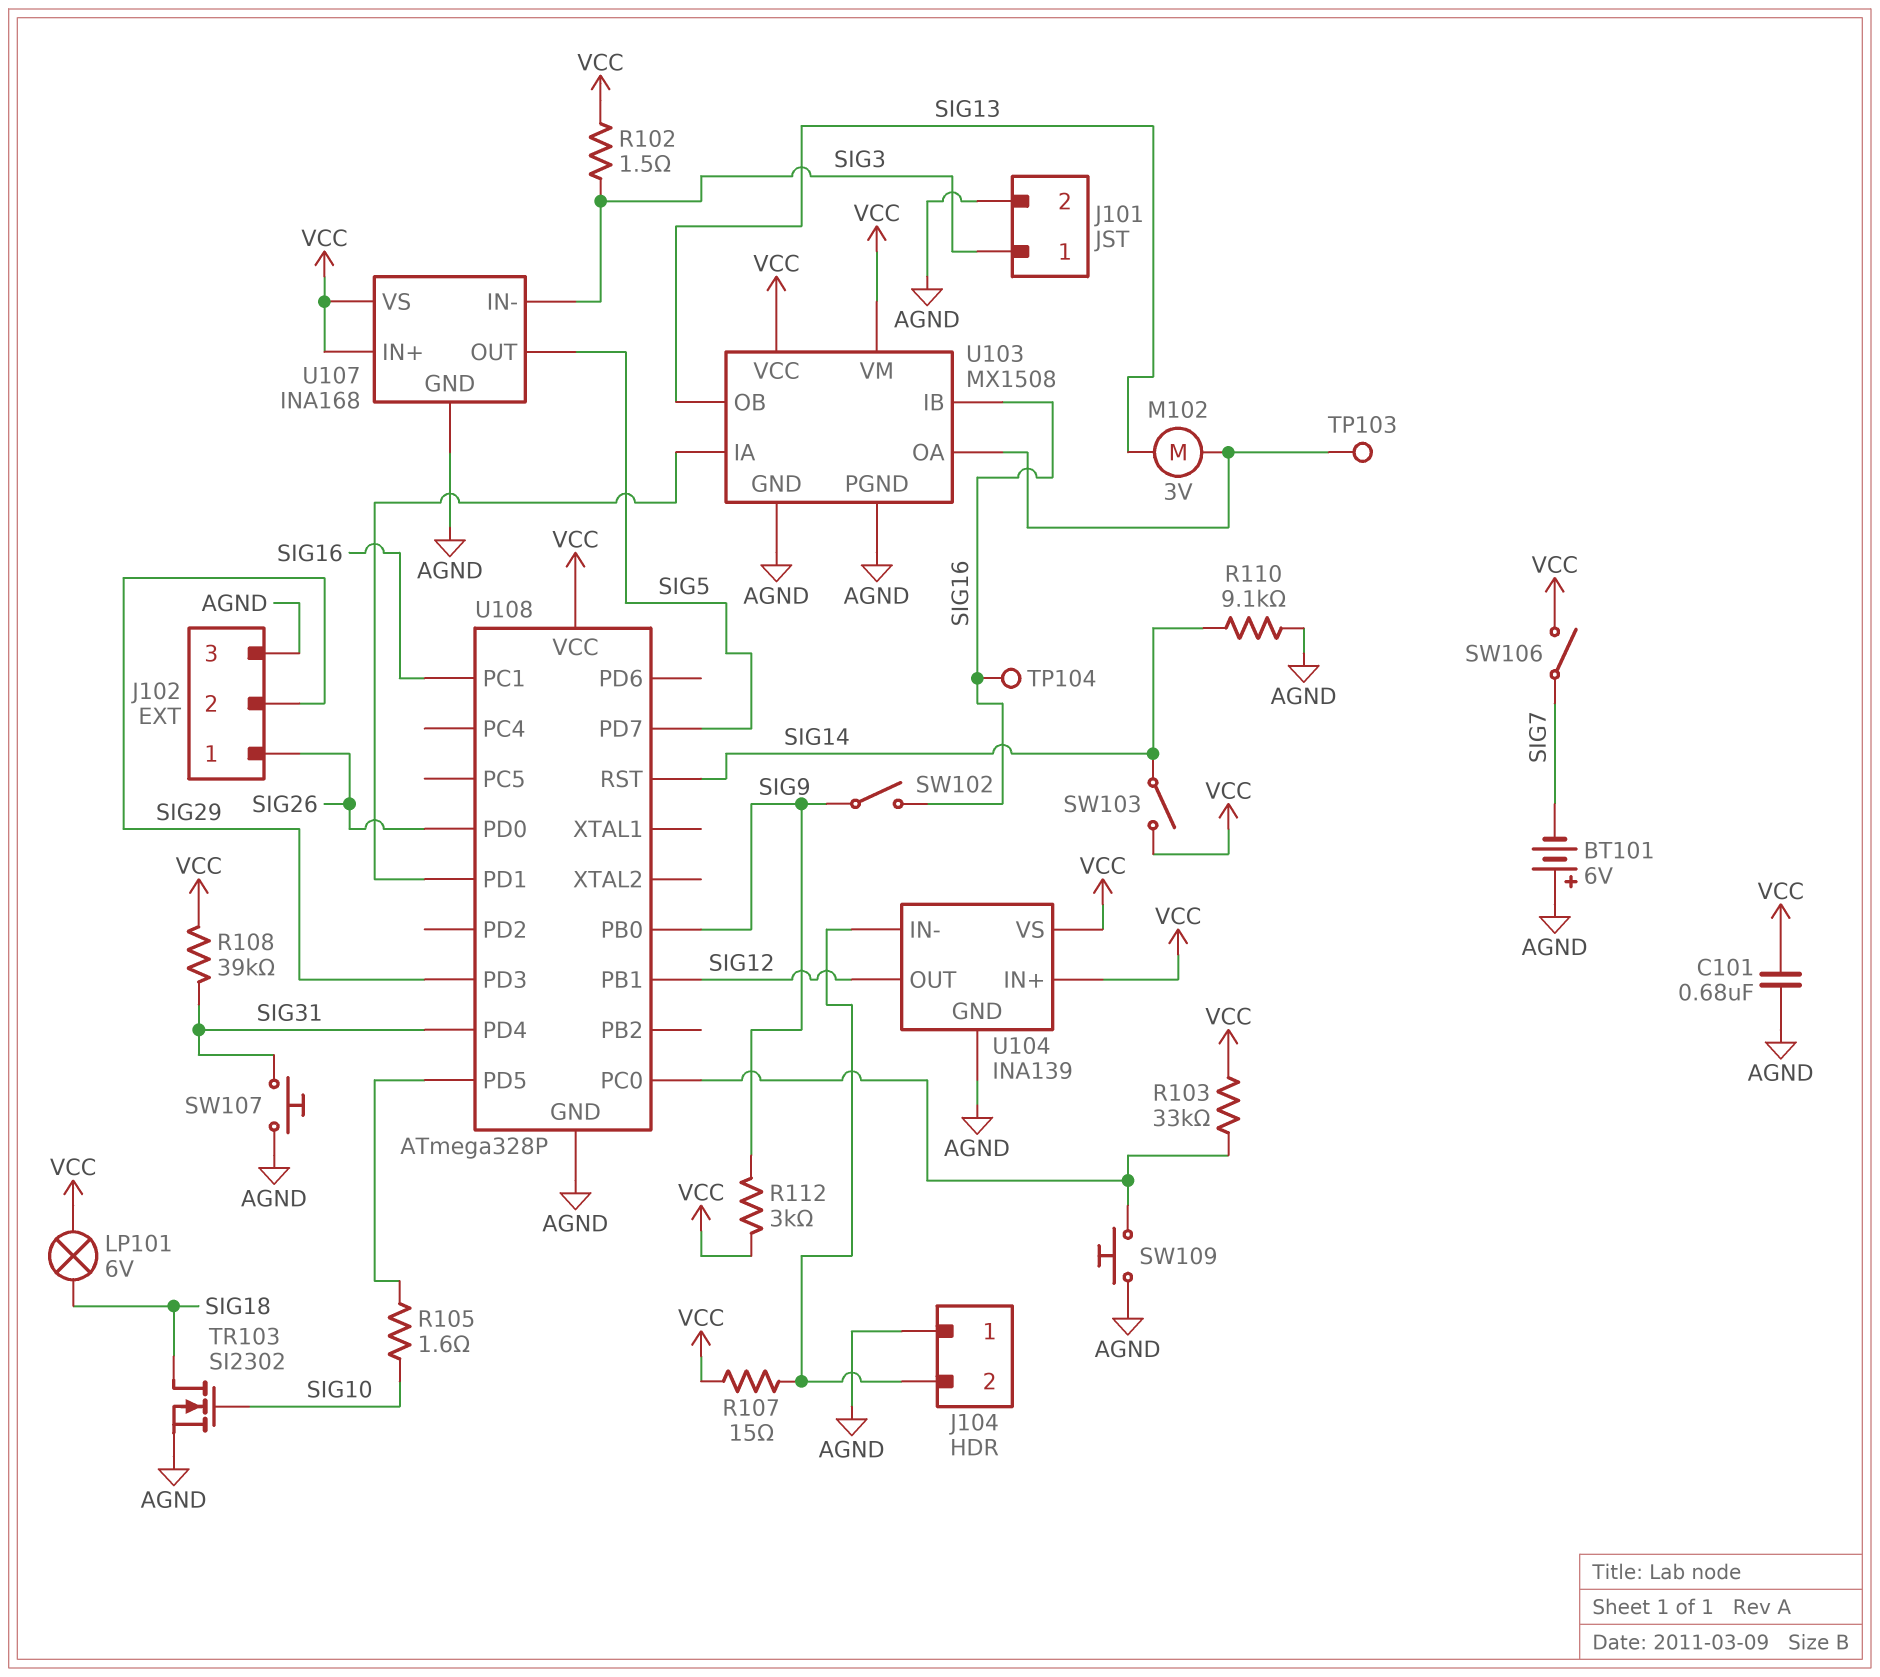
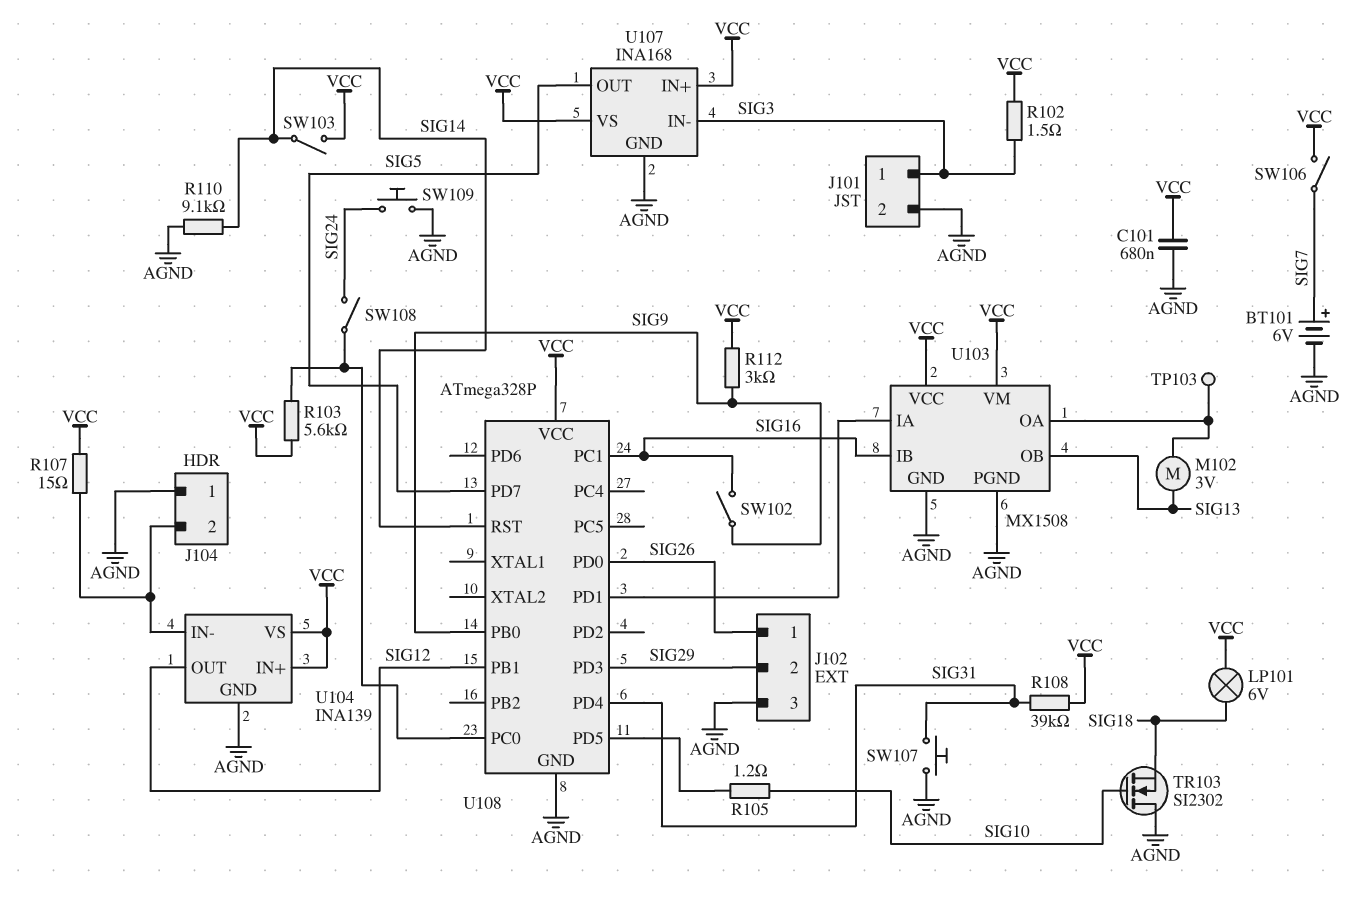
BT101: 6V (plus AGND, minus SIG7) -> 6V (plus SIG7, minus AGND)
R103: 33k (U108/PC0, VCC) -> 5.6k (U108/PC0, VCC)
R105: 1.6 (SIG10, U108/PD5) -> 1.2 (SIG10, U108/PD5)
SW108: none -> switch (SIG24, U108/PC0)
SW109: button (AGND, U108/PC0) -> button (AGND, SIG24)
TP104: test point (SIG16) -> none
TR103: NMOS SI2302 (G SIG10, D SIG18, S AGND) -> NMOS SI2302 (G SIG10, D AGND, S SIG18)

